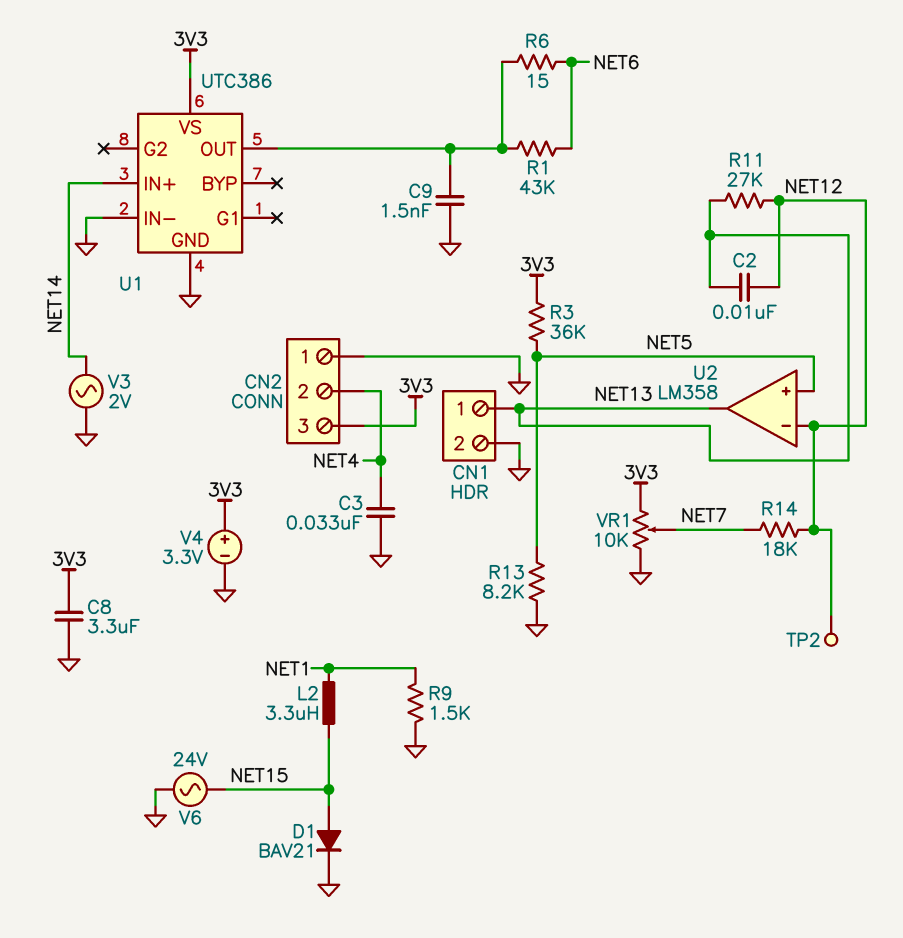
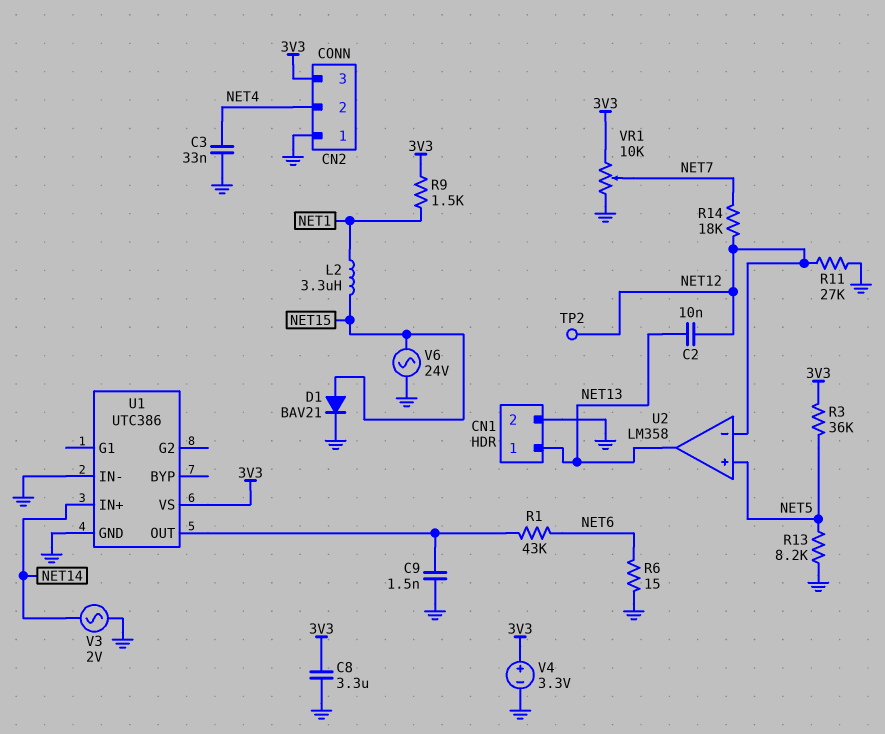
R6: 15 (NET6, U1/OUT) -> 15 (GND, NET6)
R9: 1.5k (GND, NET1) -> 1.5k (3V3, NET1)
R11: 27k (NET12, NET13) -> 27k (GND, NET12)

